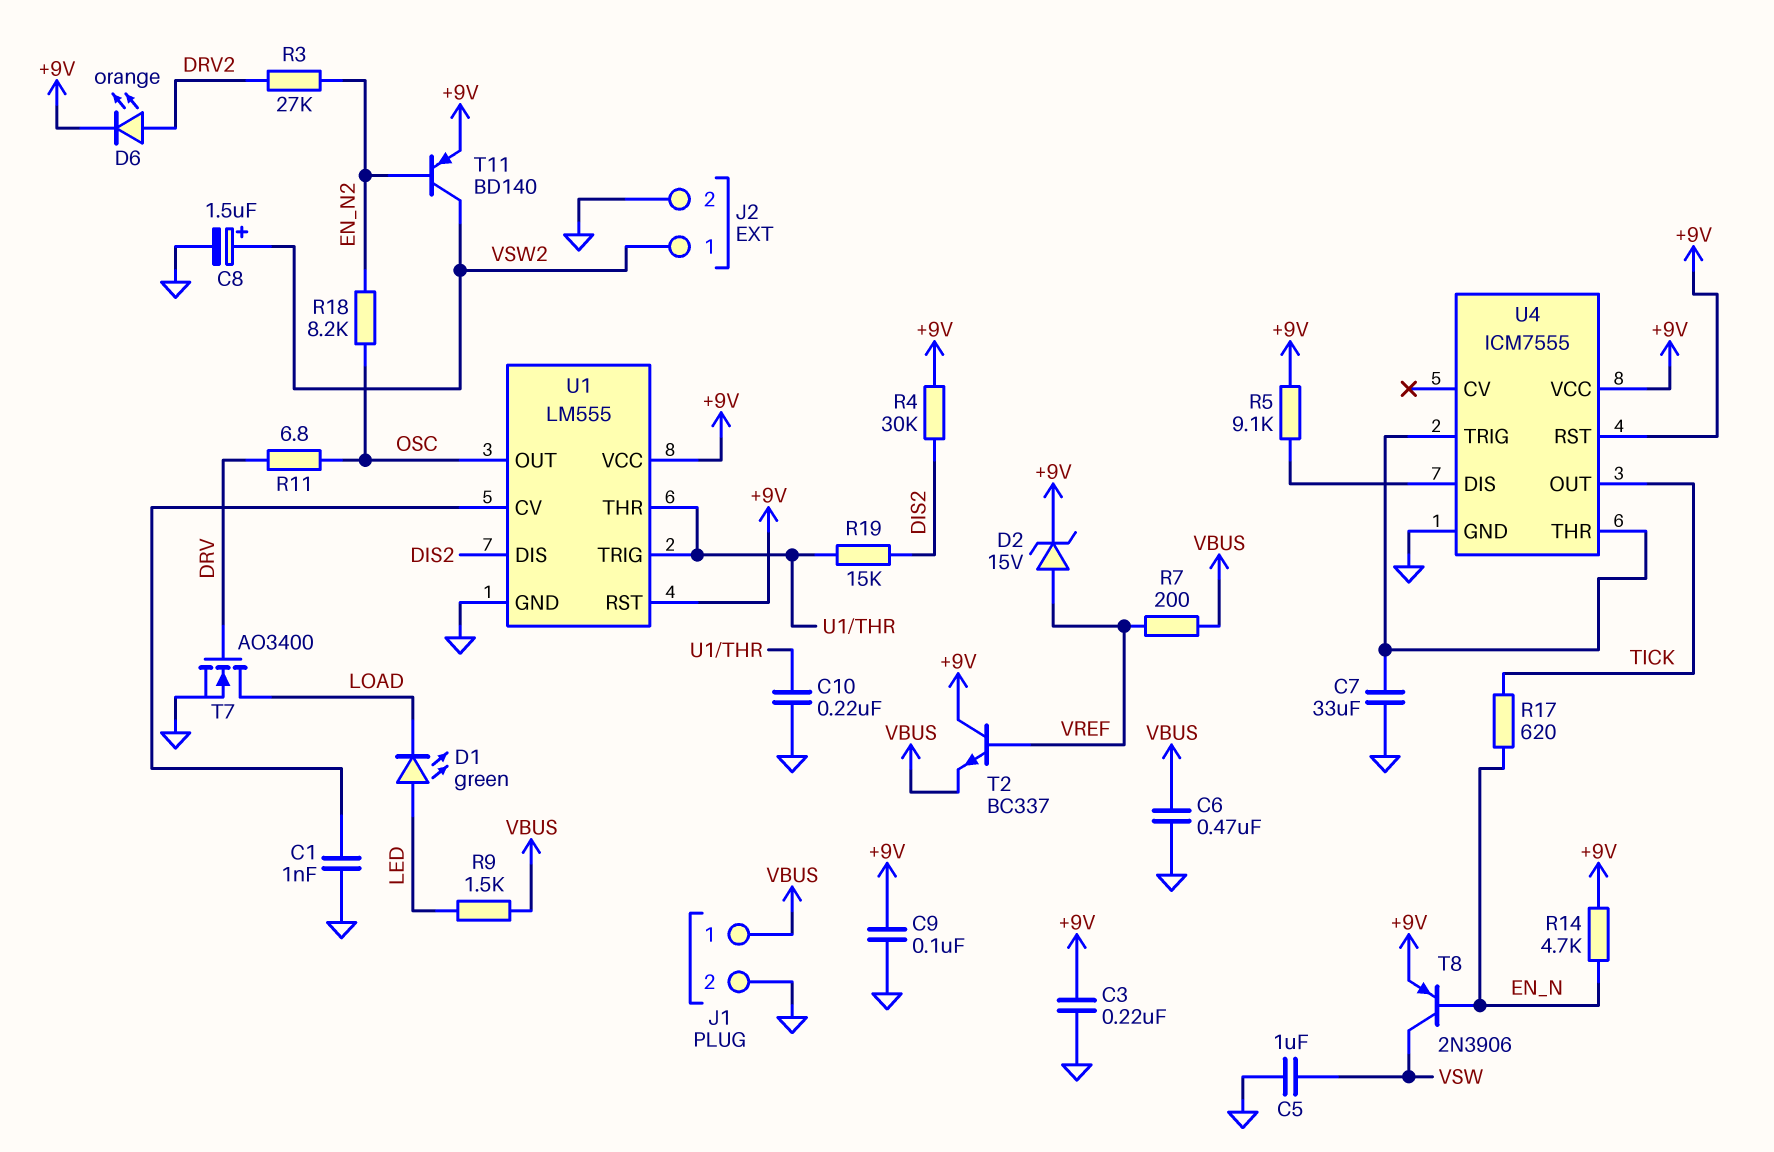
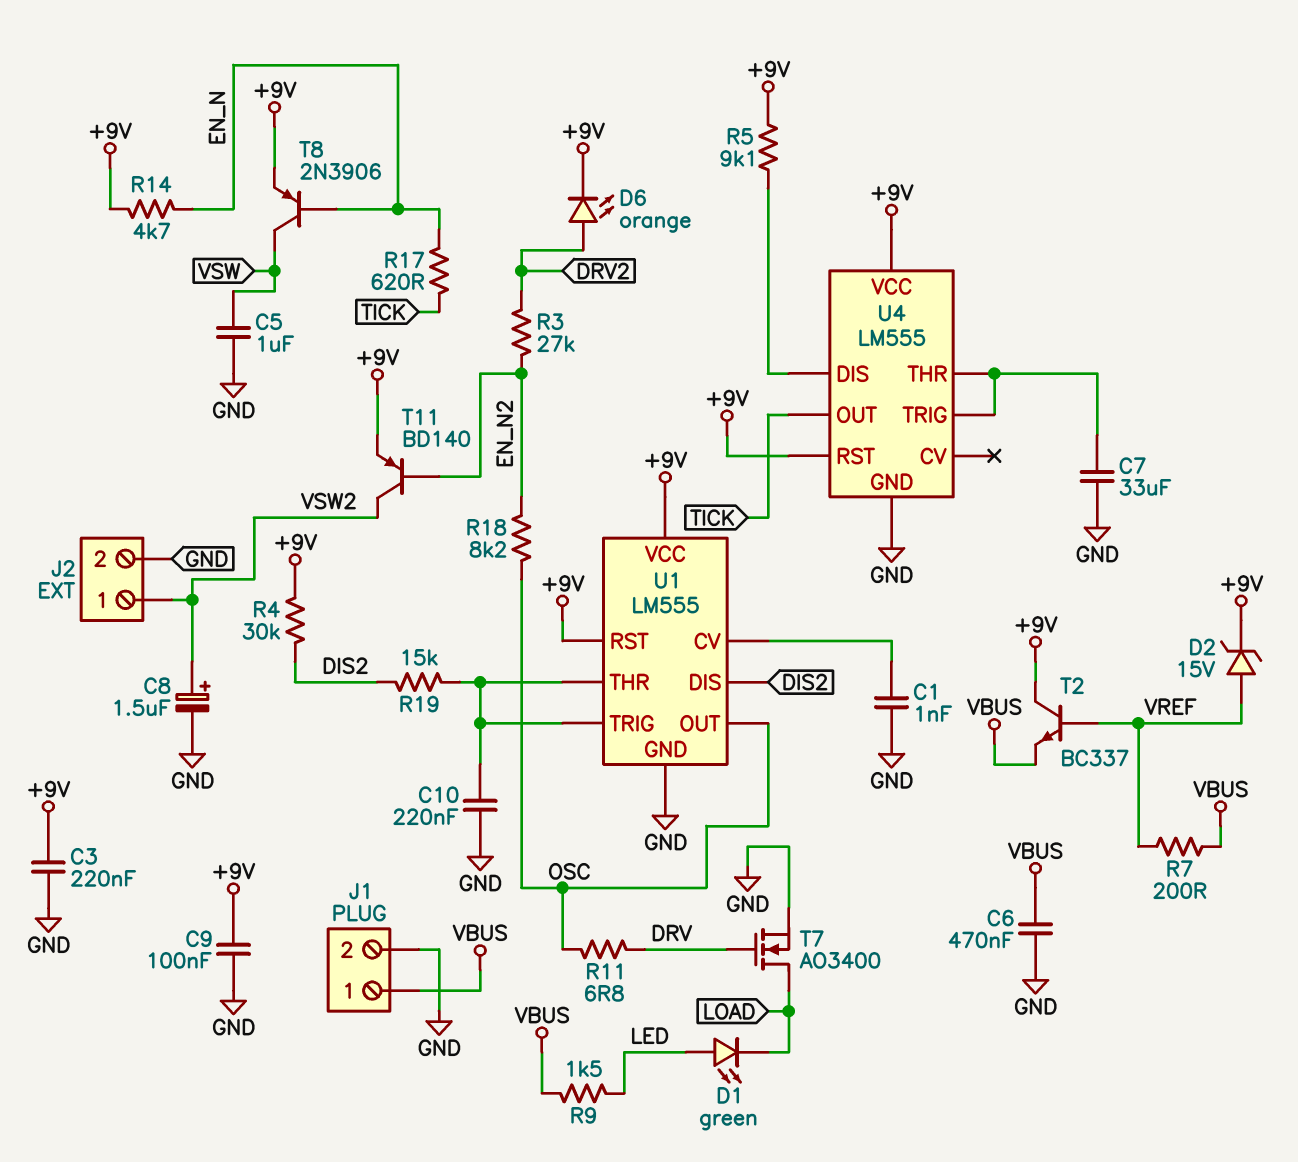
U4: ICM7555 -> LM555

